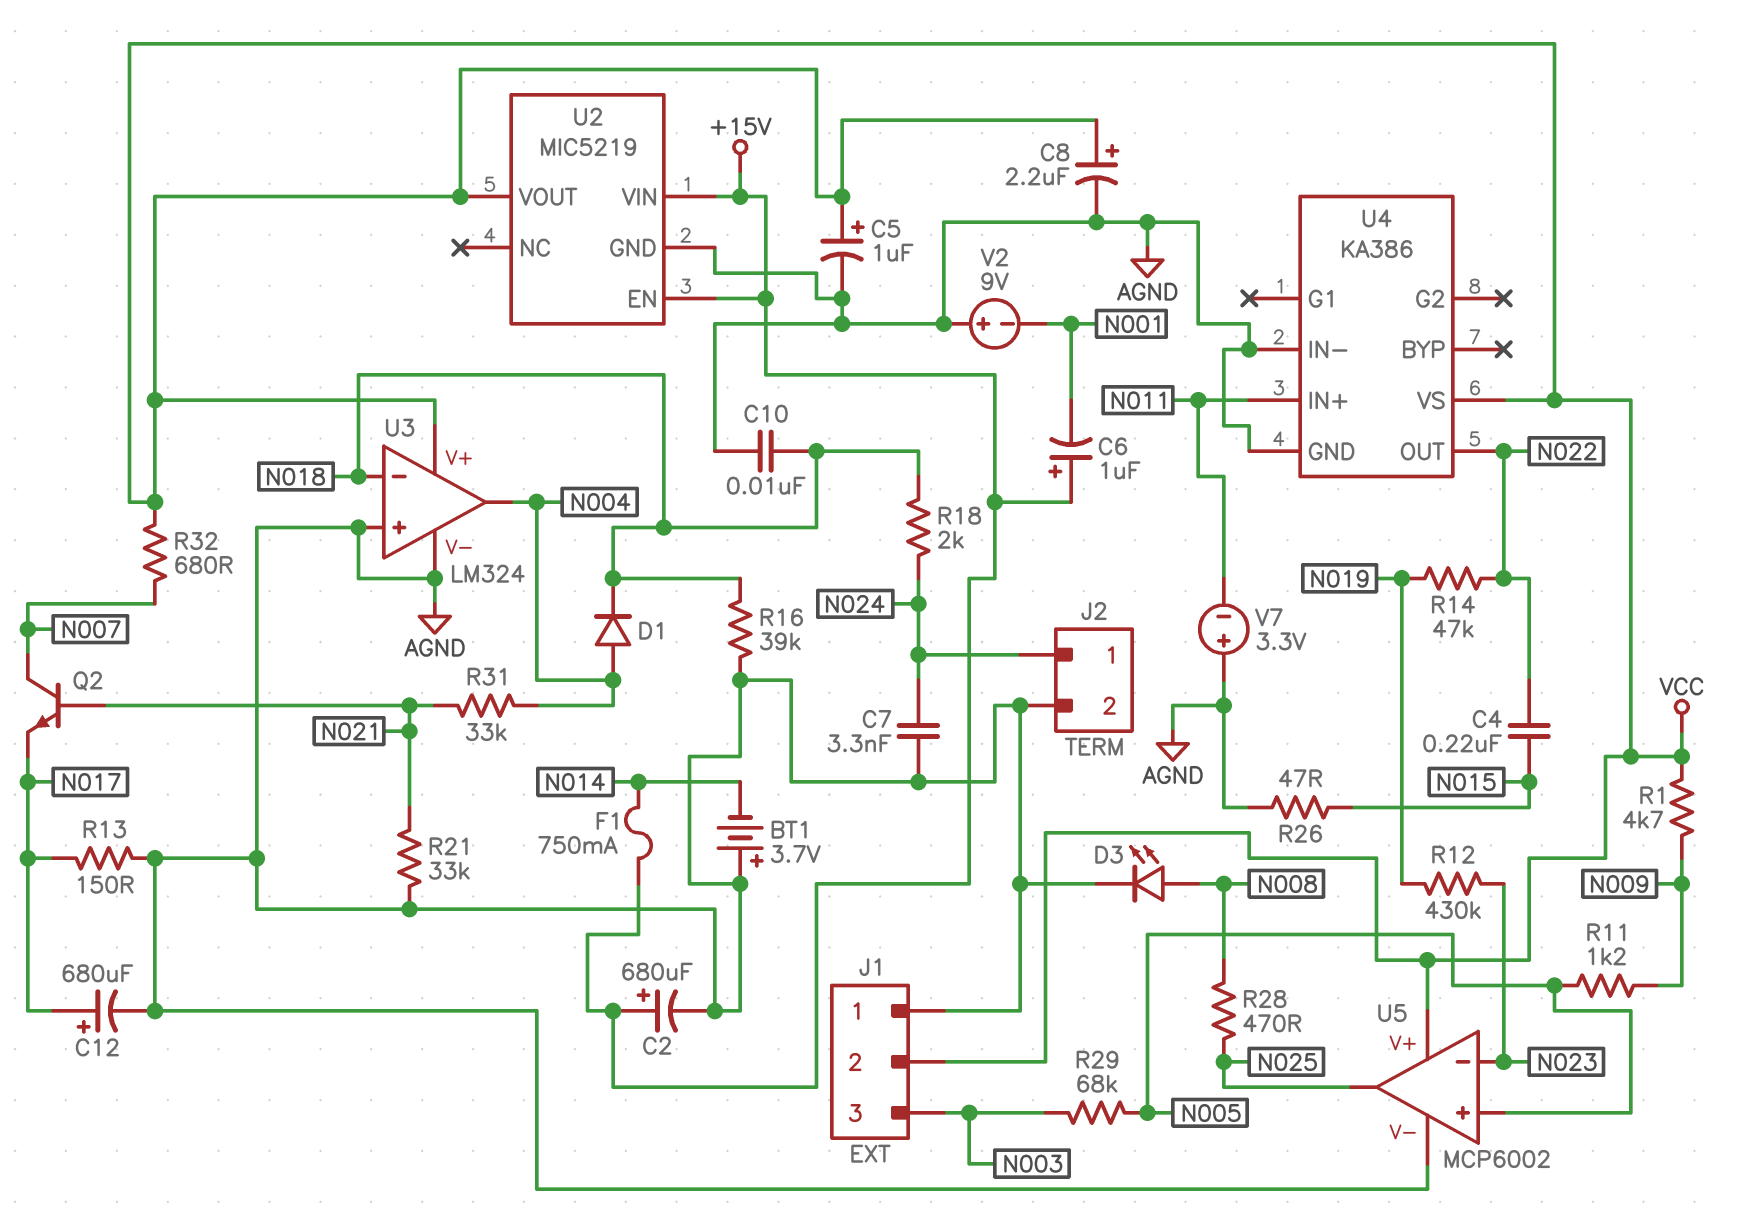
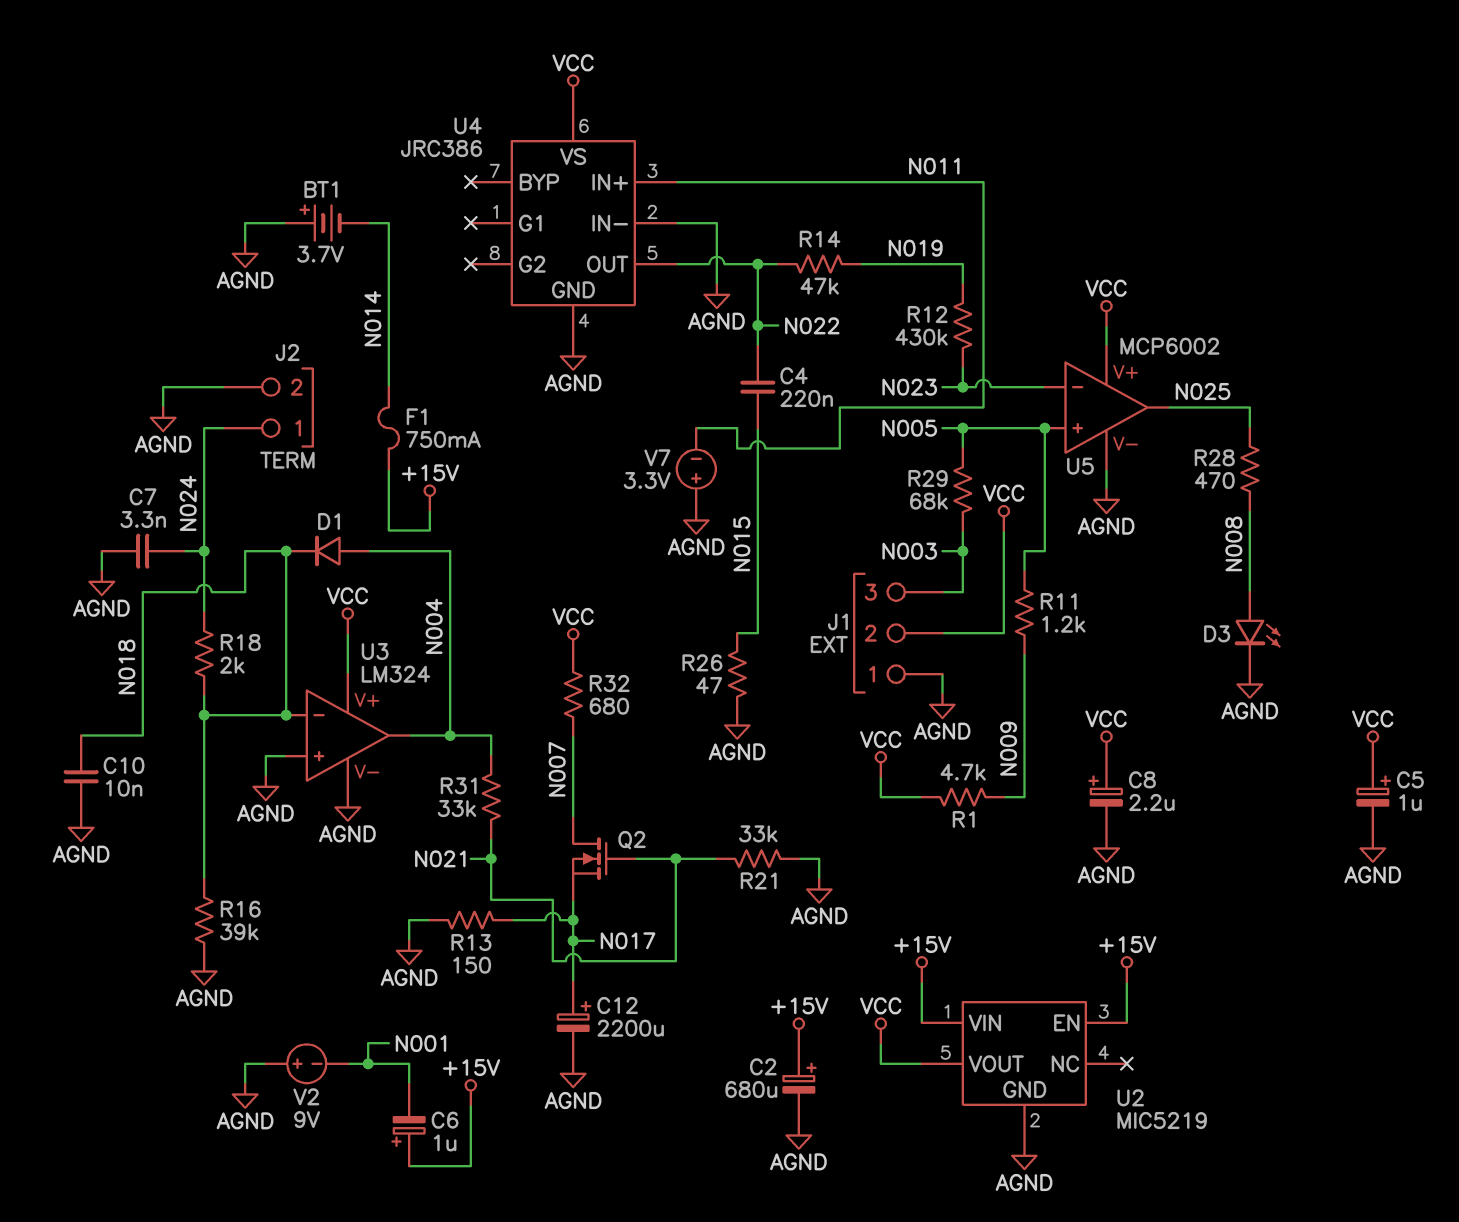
C12: 680uF (plus N017, minus AGND) -> 2200uF (plus N017, minus AGND)
Q2: NPN (B N021, C N007, E N017) -> NMOS (G N021, D N007, S N017)
U4: KA386 -> JRC386

